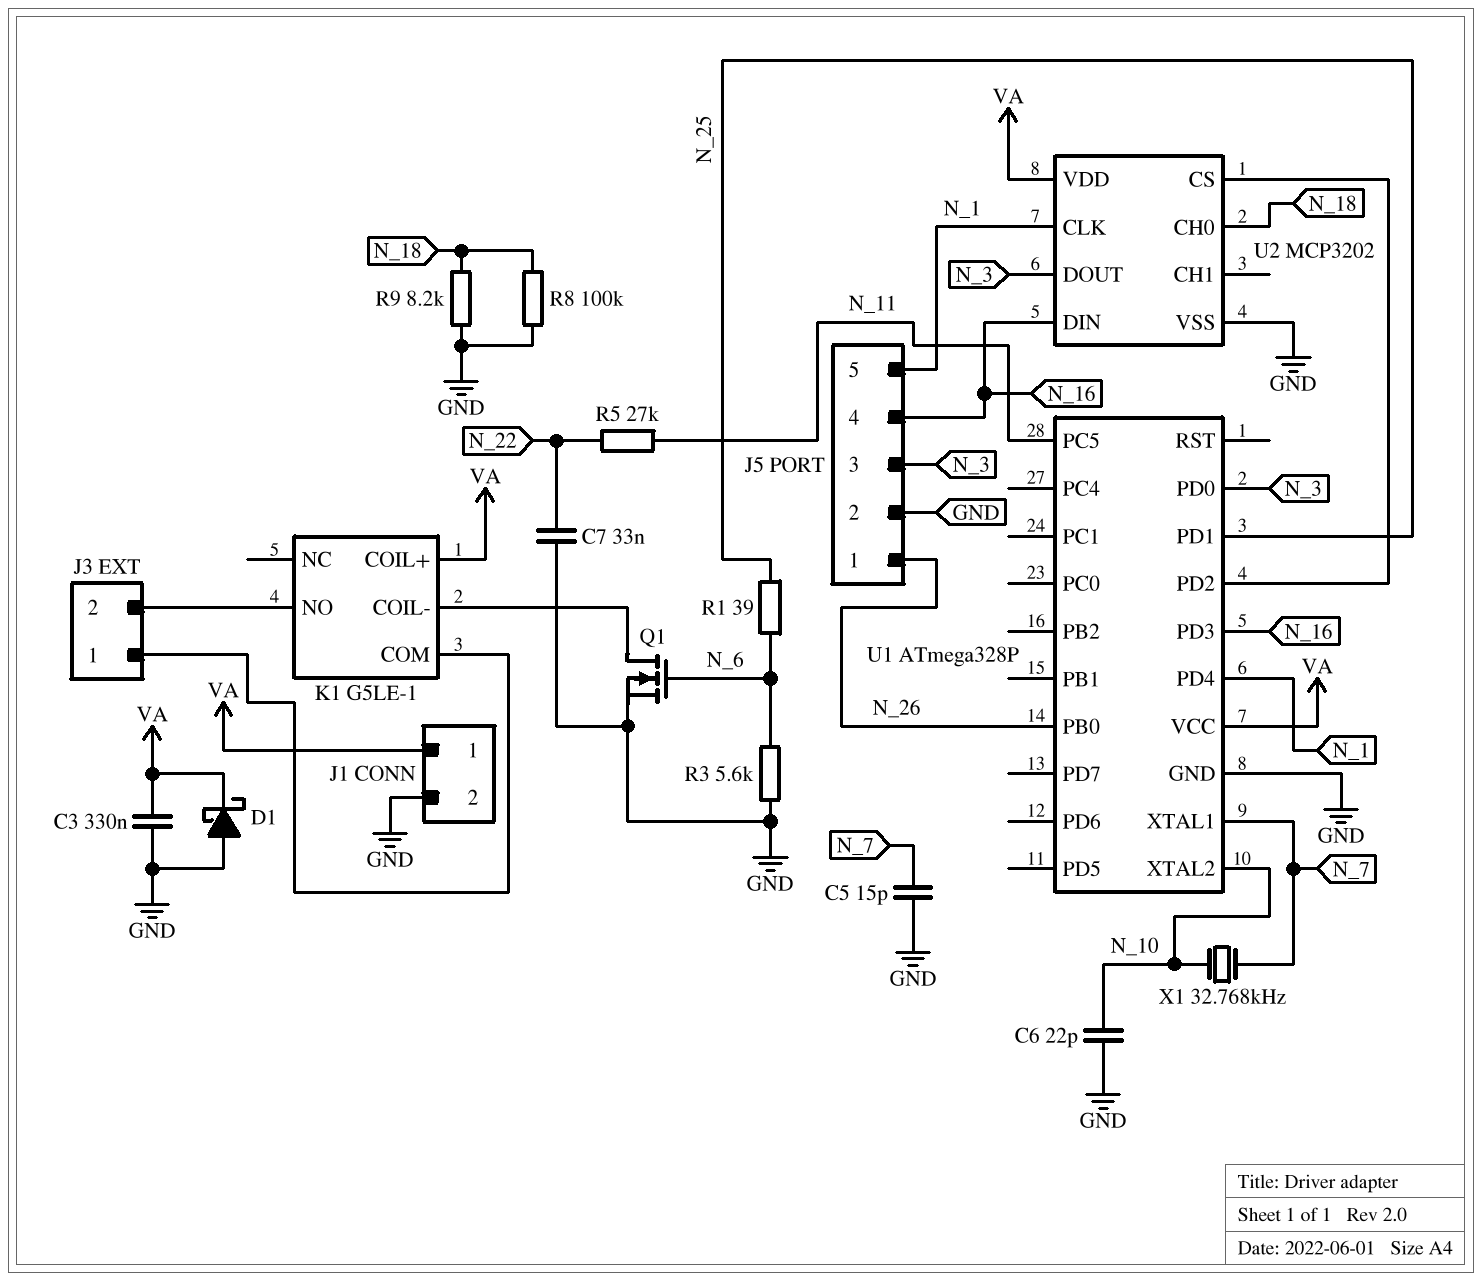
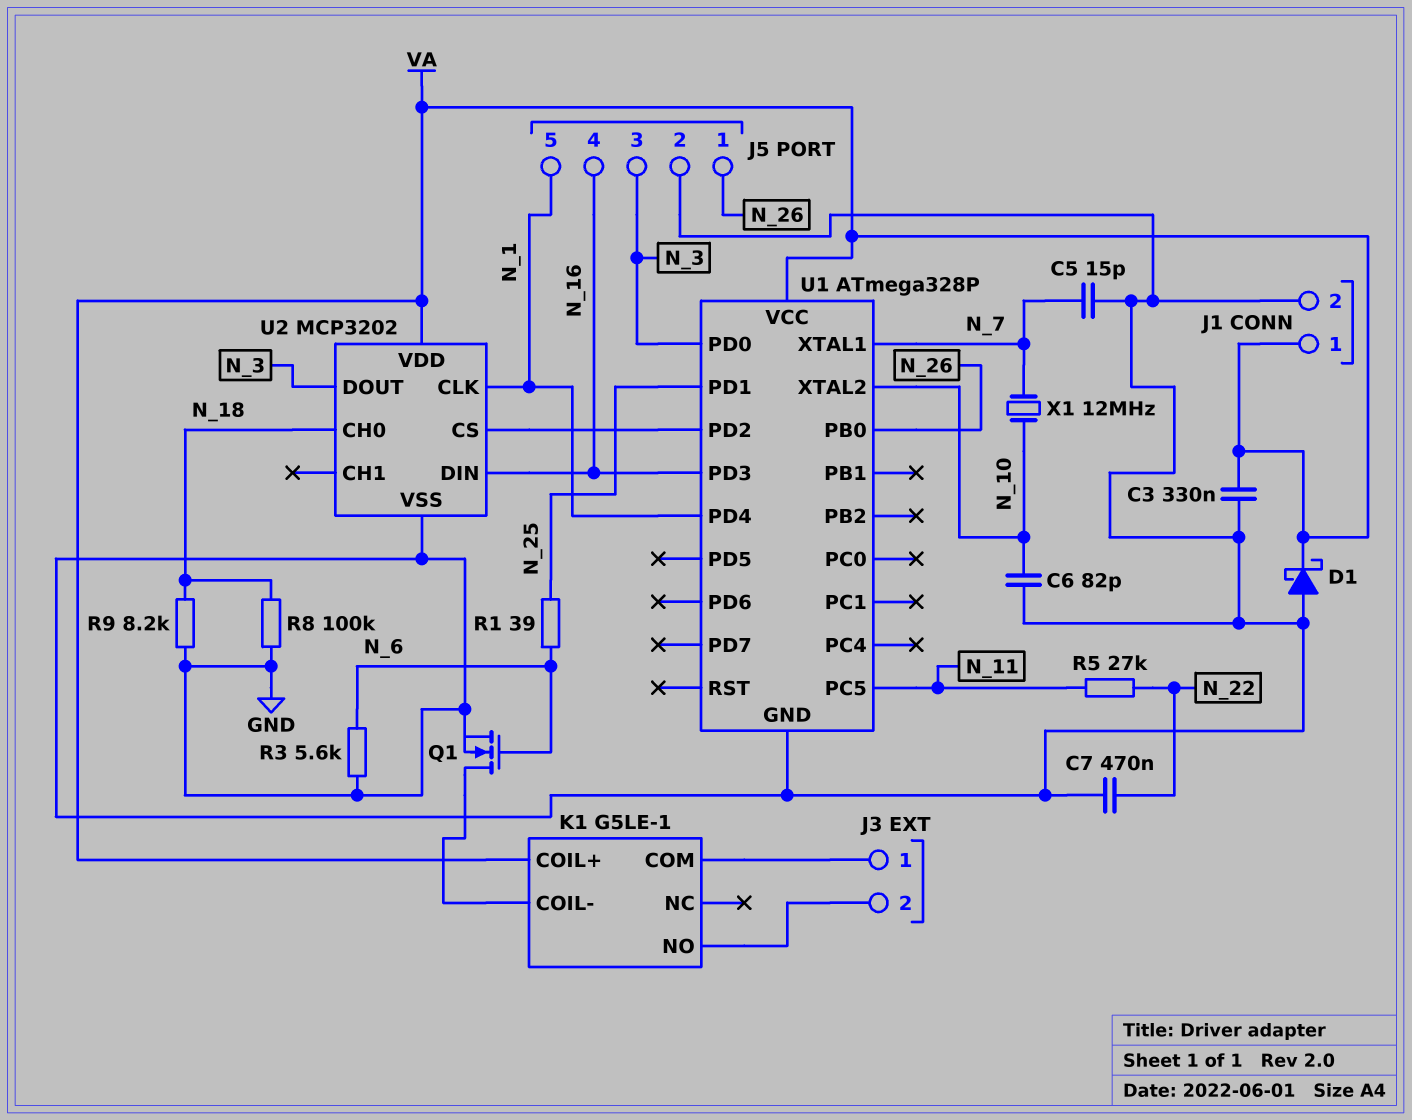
C6: 22pF (GND, N_10) -> 82pF (GND, N_10)
C7: 33nF (GND, N_22) -> 470nF (GND, N_22)
X1: 32.768kHz (N_7, N_10) -> 12MHz (N_7, N_10)

